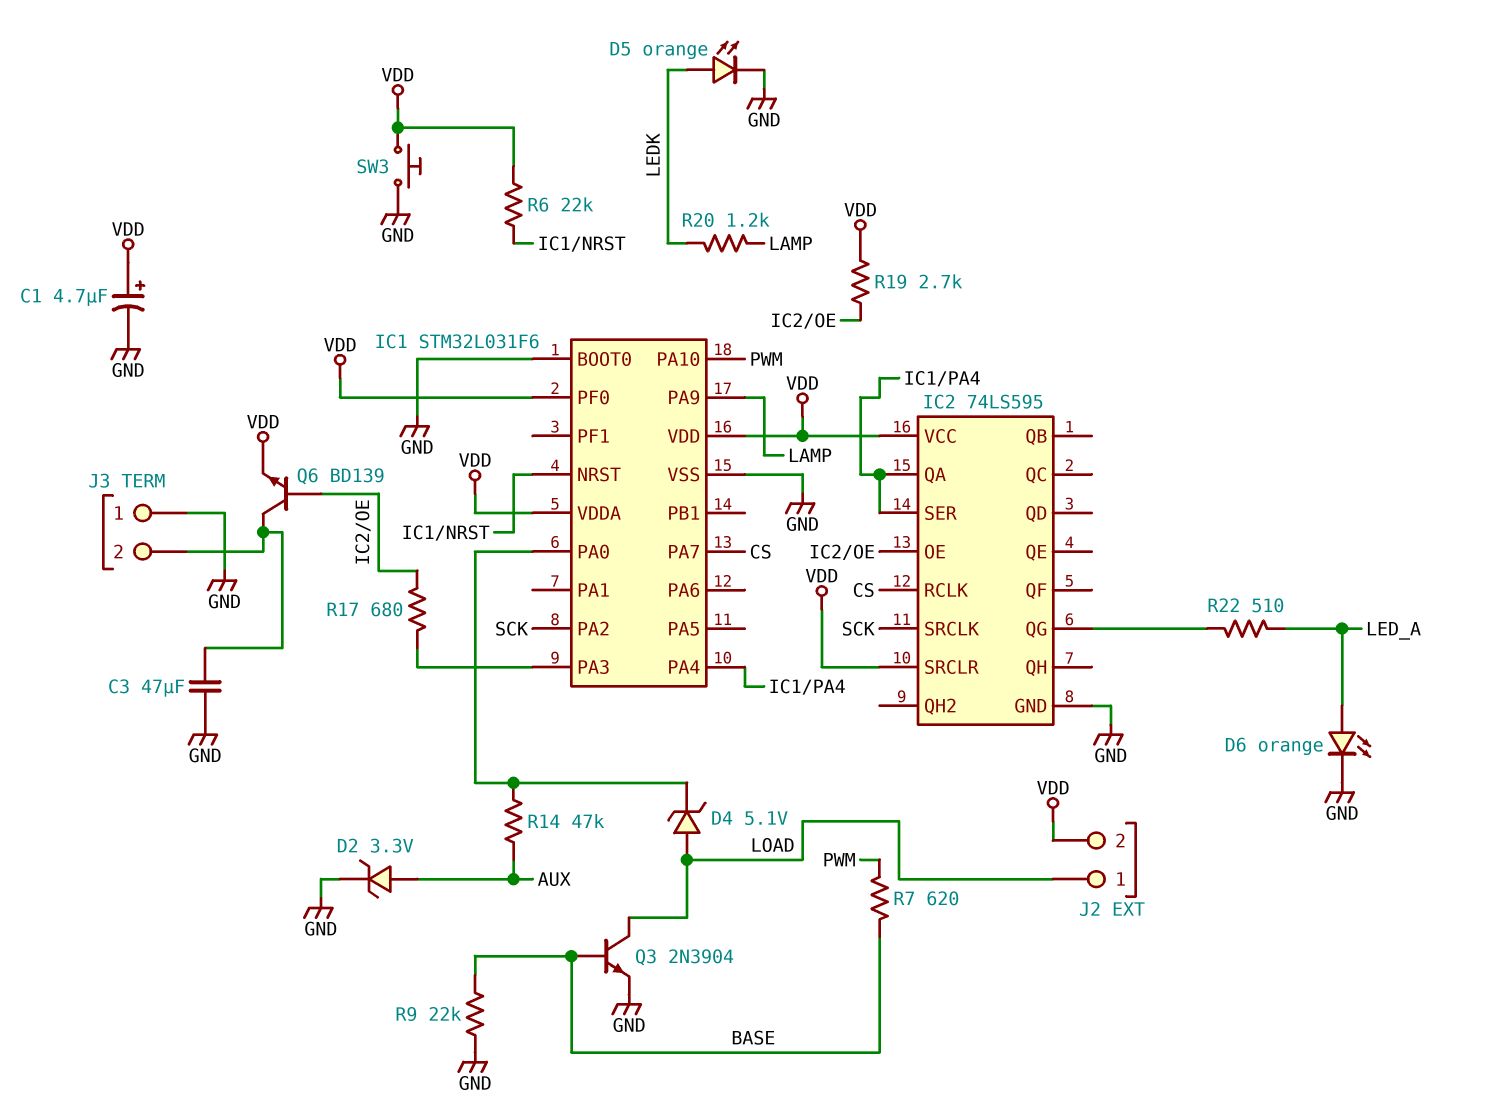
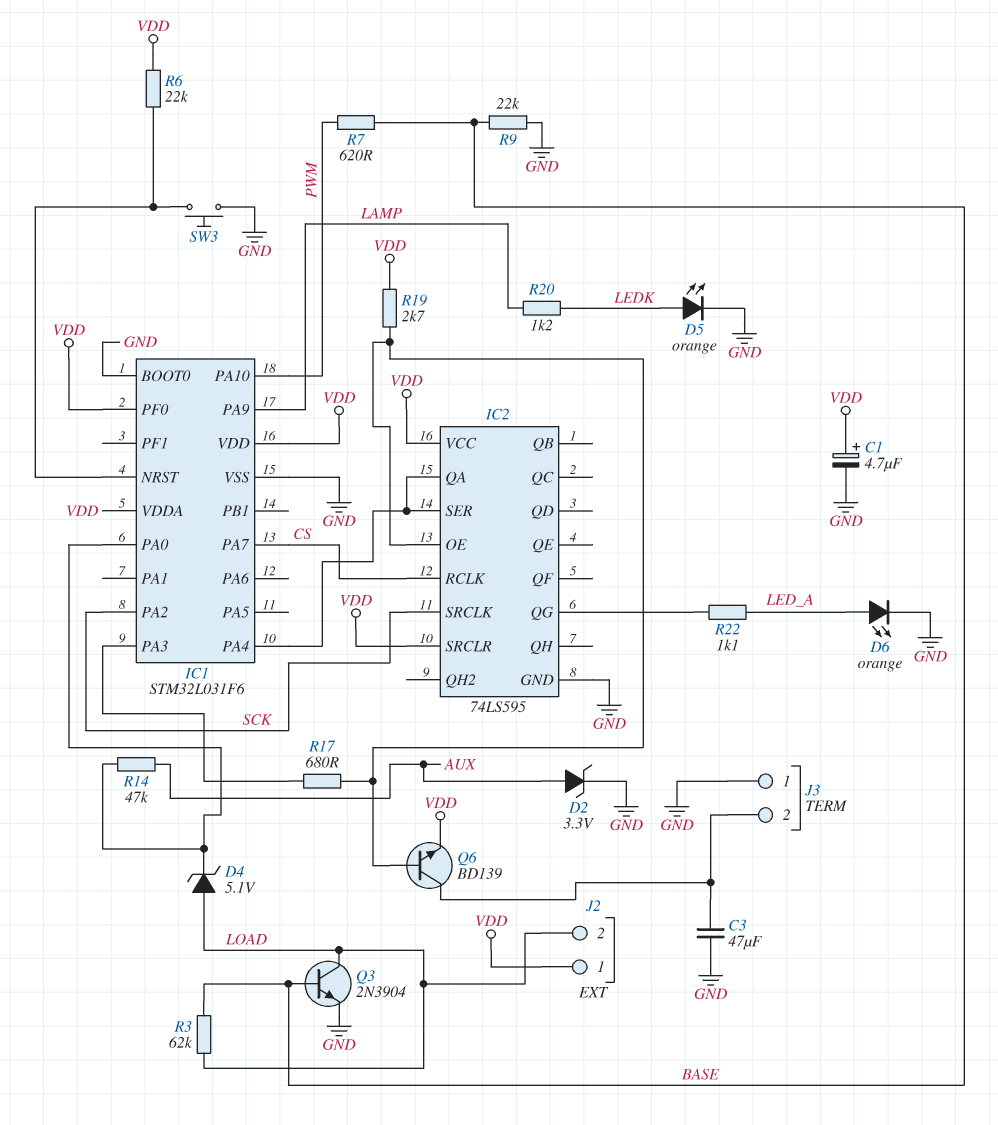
J2 pin 1: LOAD -> VDD
J2 pin 2: VDD -> LOAD
R3: none -> 62k (BASE, LOAD)
R22: 510 (IC2/QG, LED_A) -> 1.1k (IC2/QG, LED_A)
SW3: button (GND, VDD) -> button (GND, IC1/NRST)

